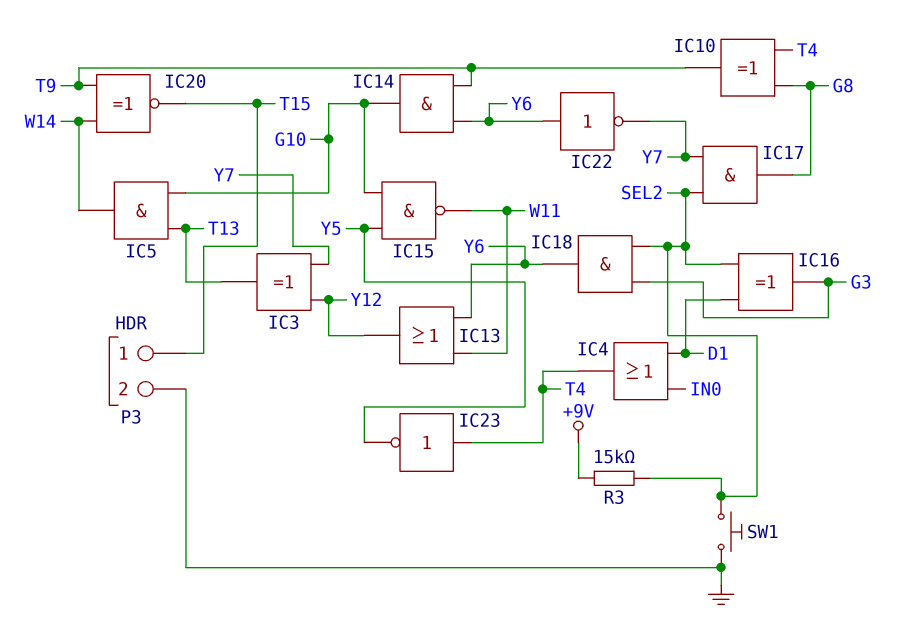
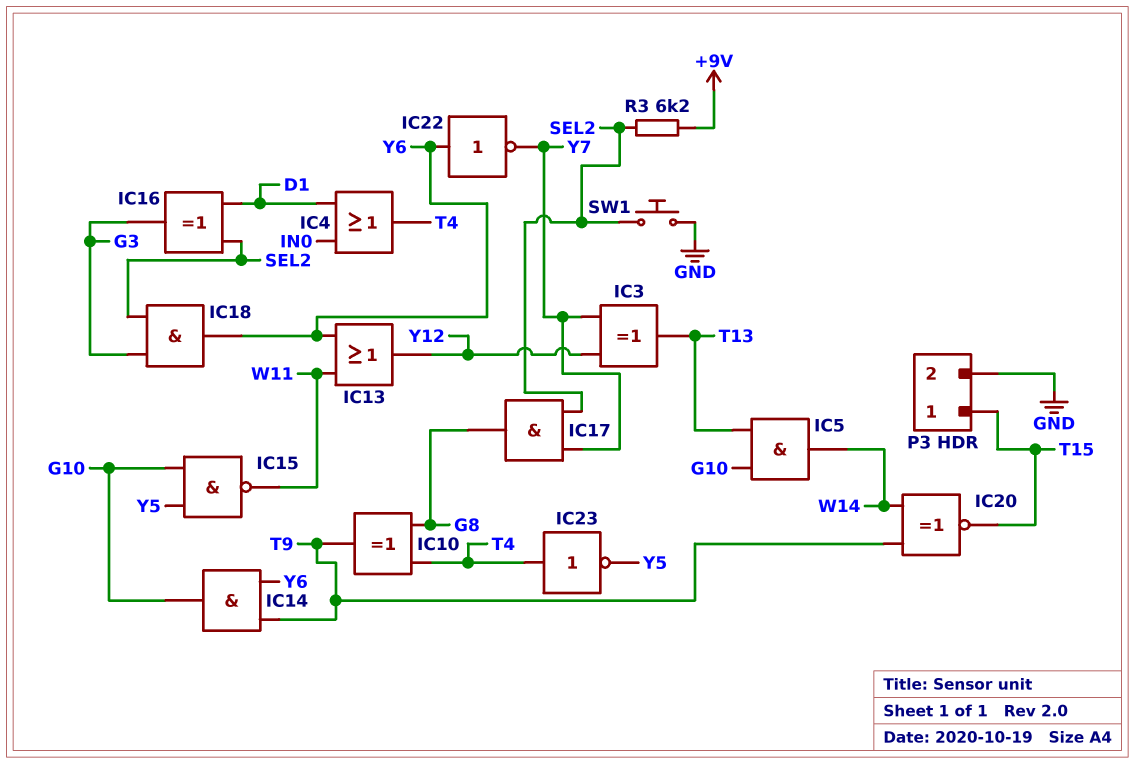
R3: 15k (+9V, SEL2) -> 6.2k (+9V, SEL2)

